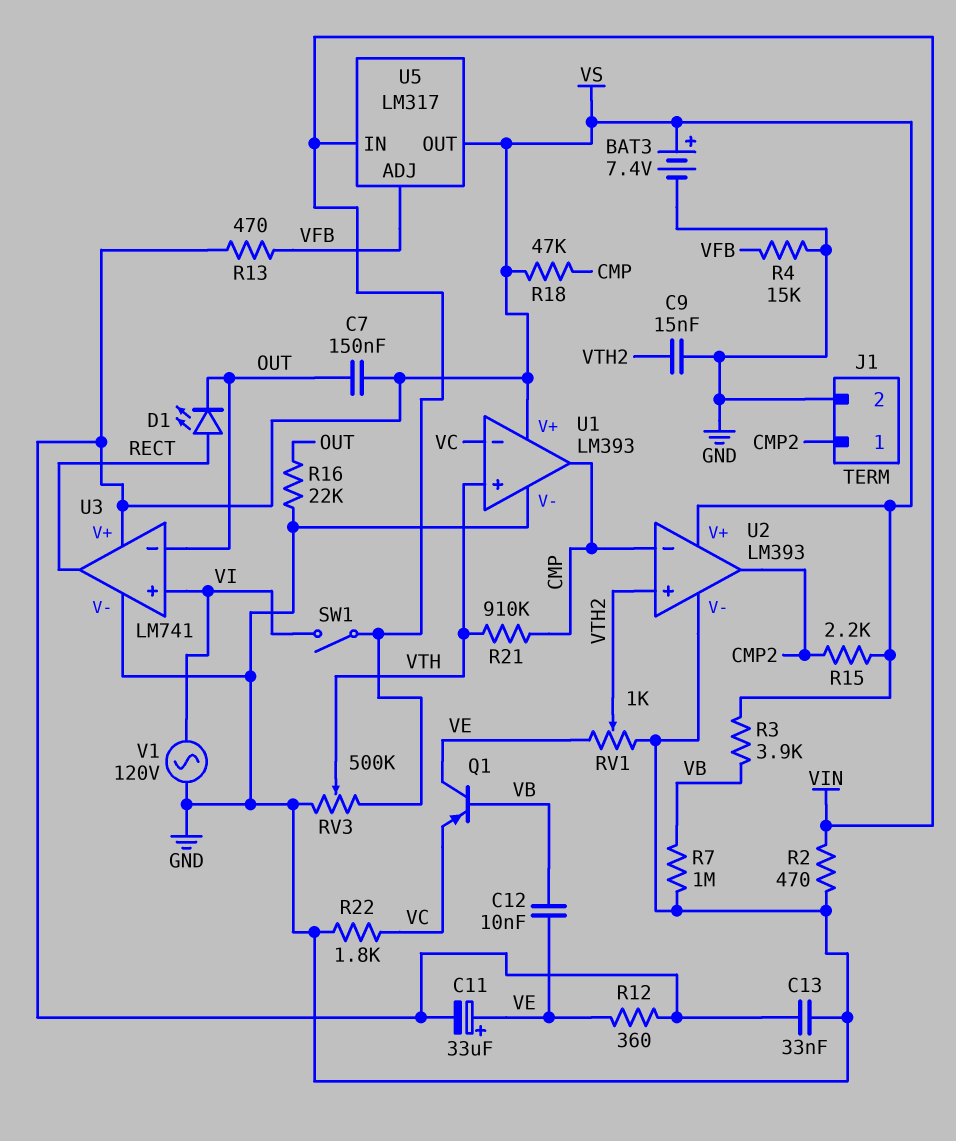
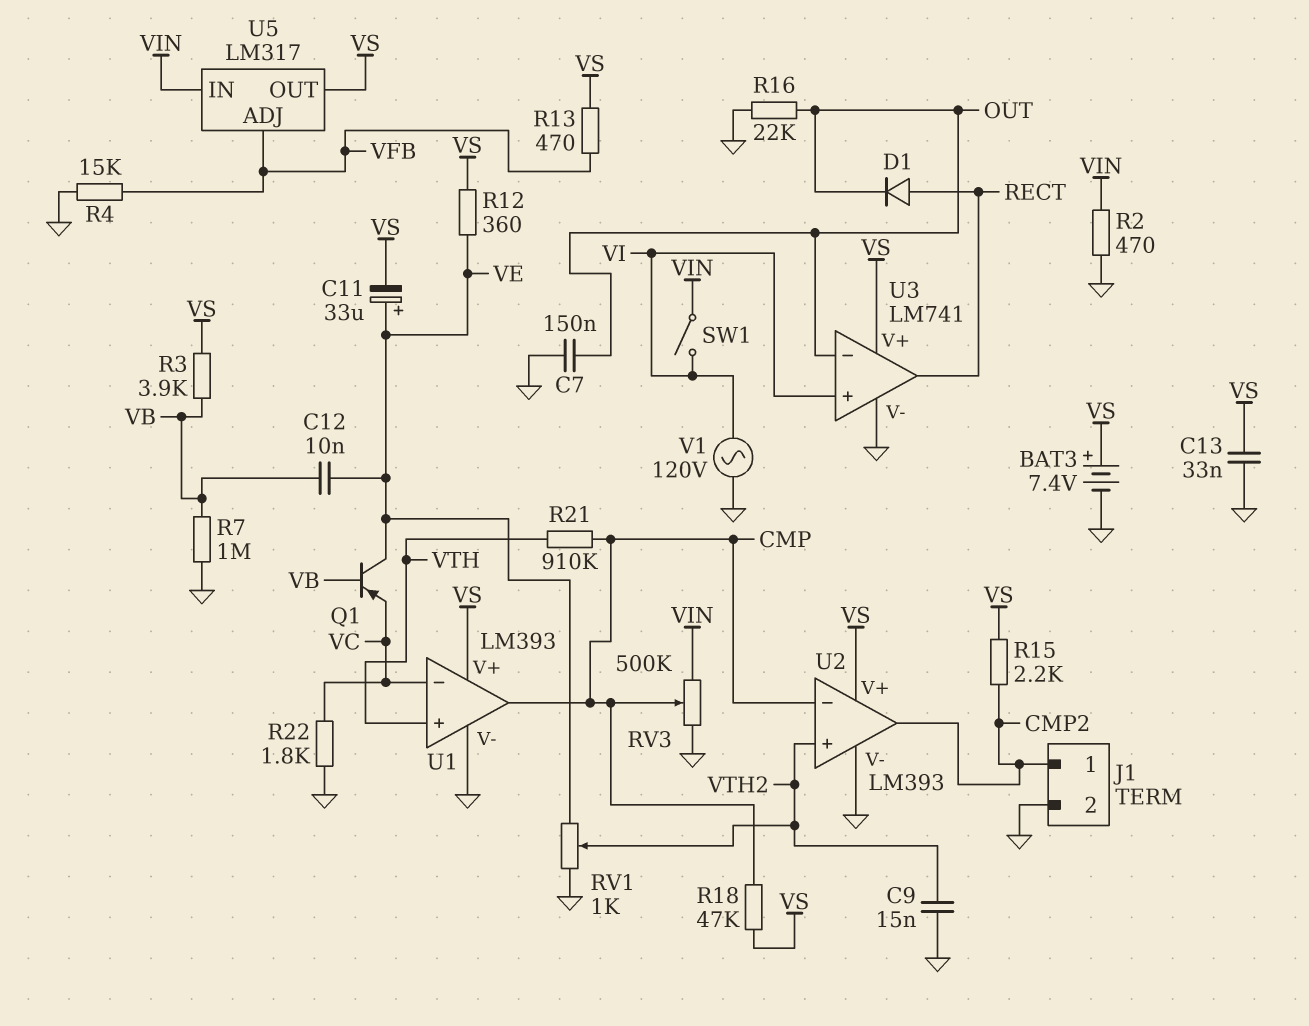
C7: 150nF (OUT, VS) -> 150nF (GND, OUT)
D1: LED (A RECT, K OUT) -> diode (A RECT, K OUT)
RV3: 500k (GND, VIN, wiper VTH) -> 500k (GND, VIN, wiper CMP)

